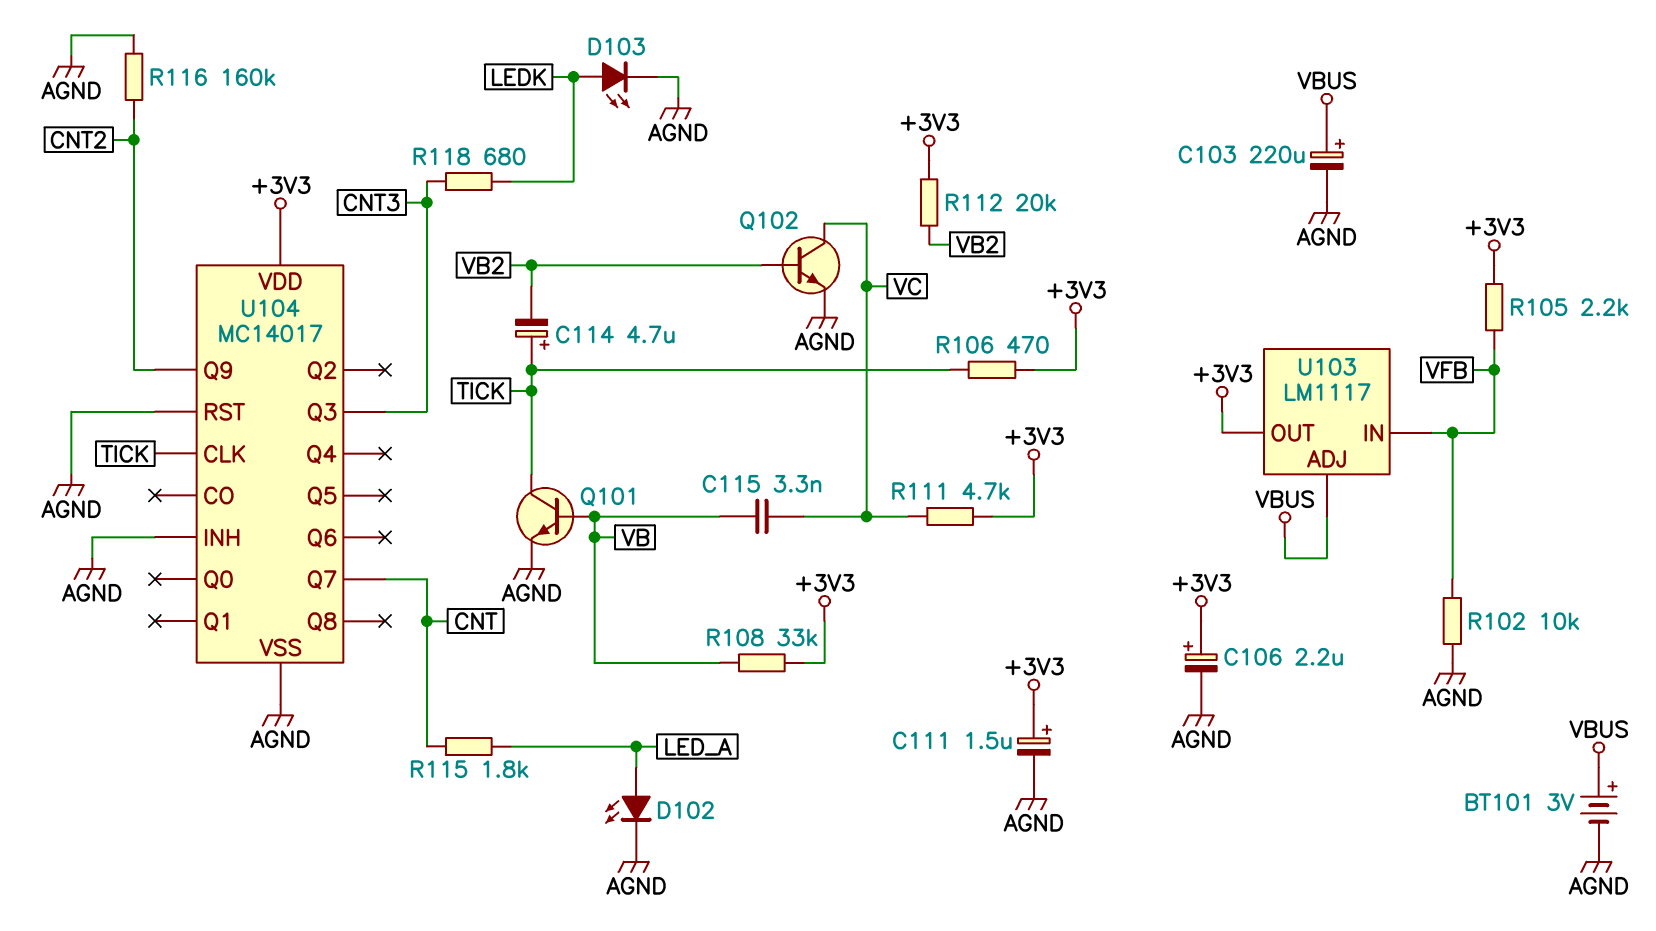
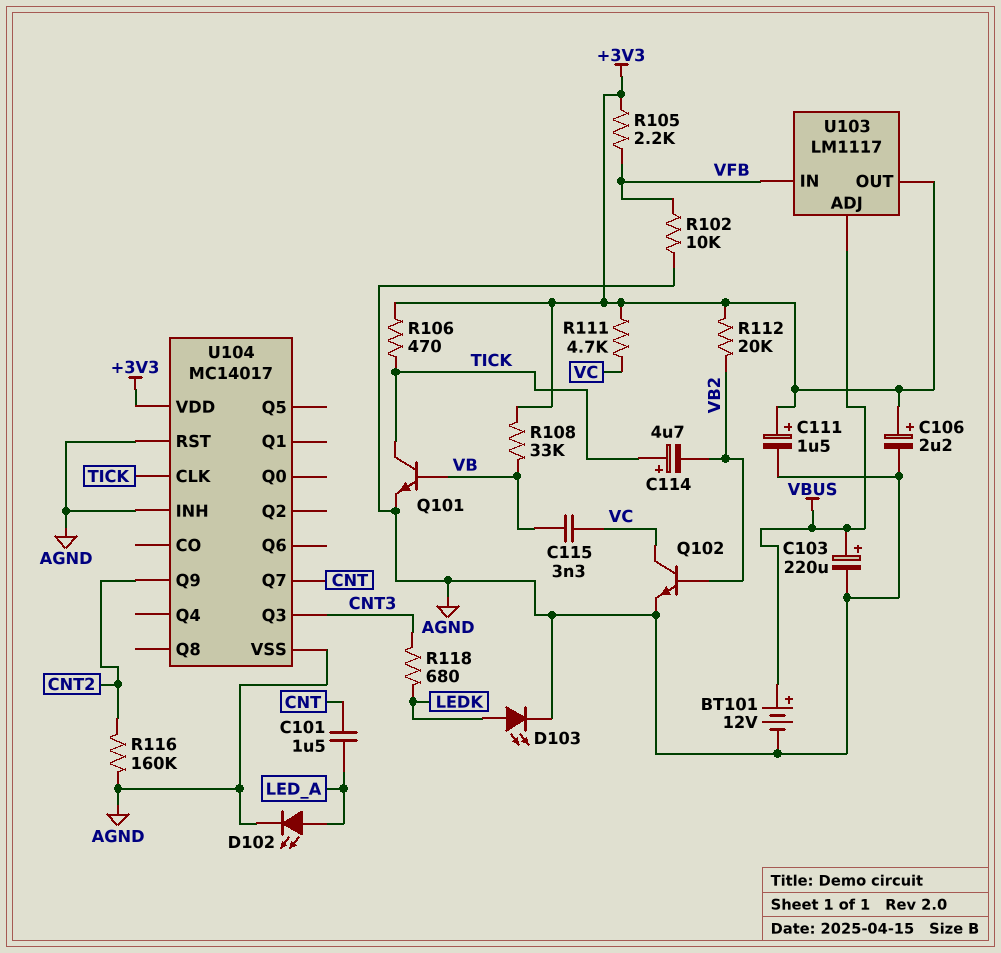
BT101: 3V (plus VBUS, minus AGND) -> 12V (plus VBUS, minus AGND)
C101: none -> 1.5uF (CNT, LED_A)
R115: 1.8k (CNT, LED_A) -> none

